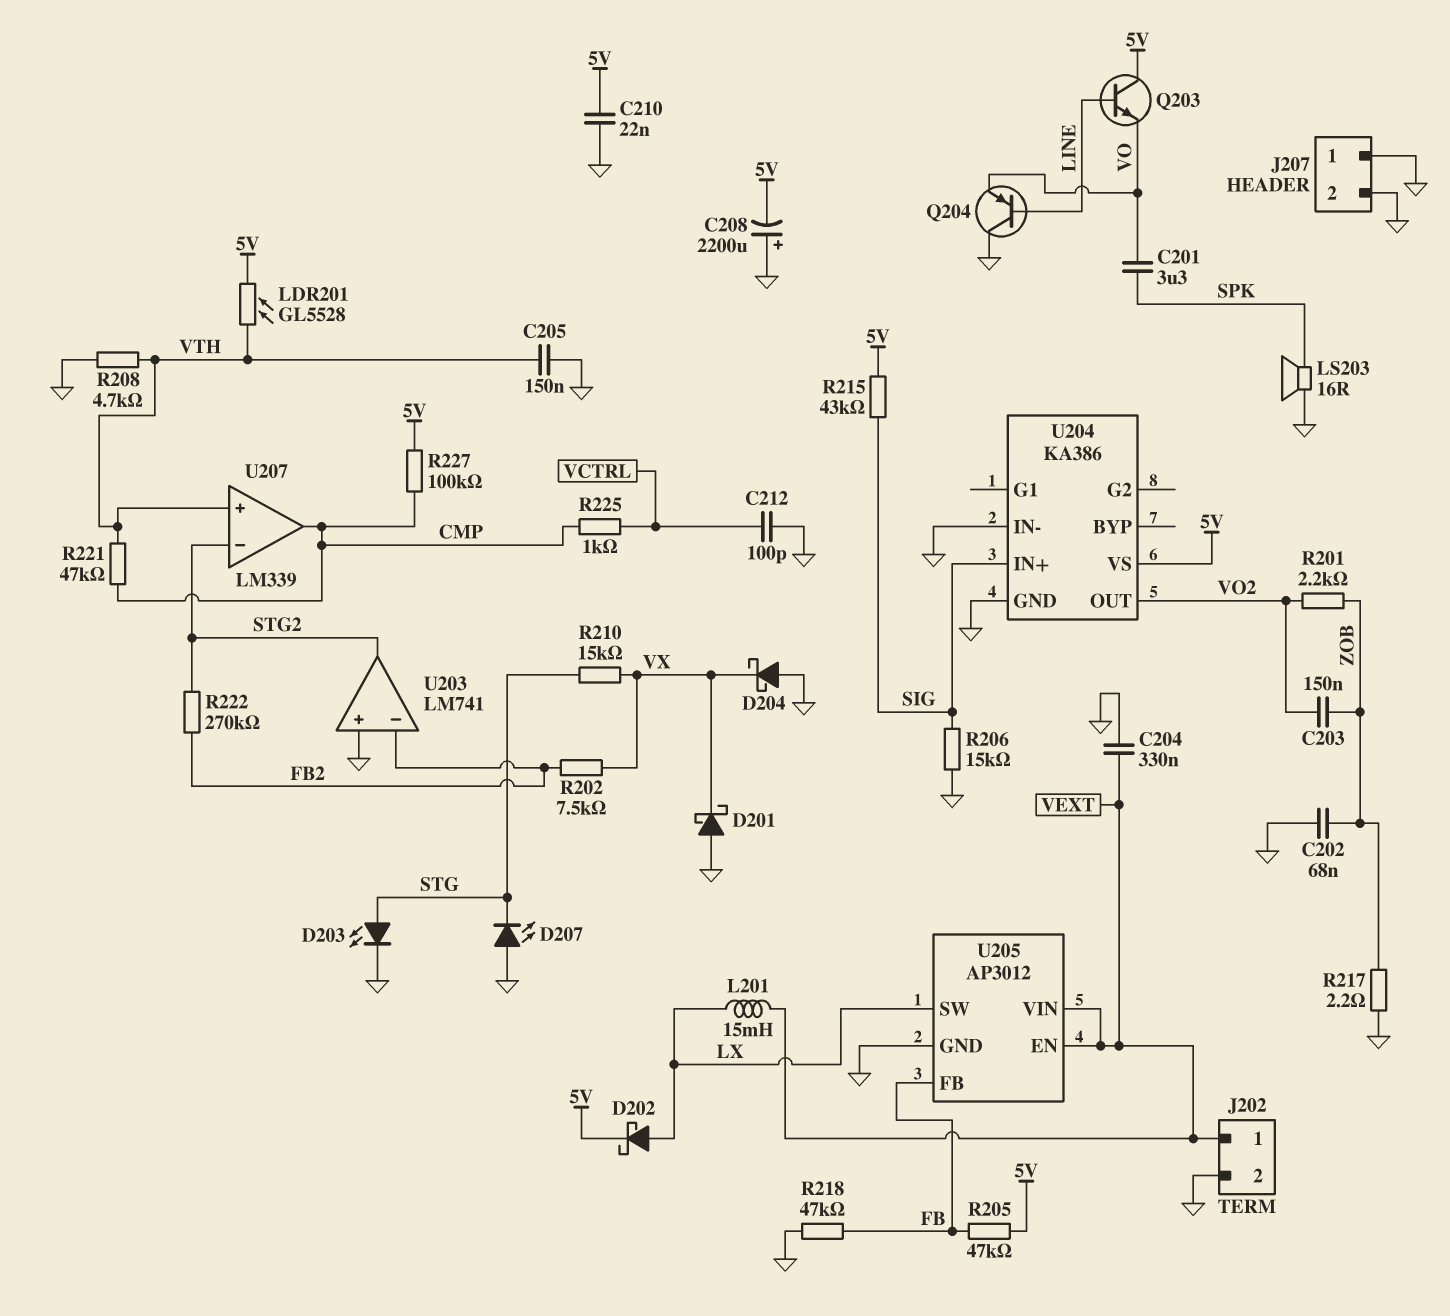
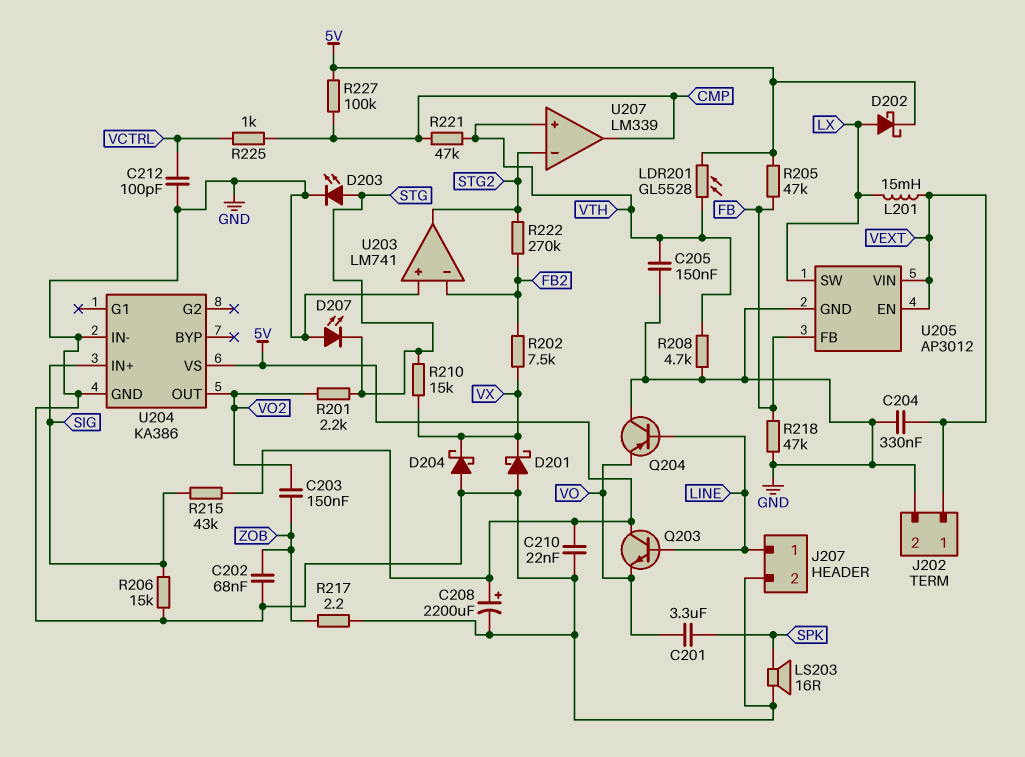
C208: 2200uF (plus GND, minus 5V) -> 2200uF (plus 5V, minus GND)
J207 pin 1: GND -> LINE
R201: 2.2k (VO2, ZOB) -> 2.2k (STG, VO2)

